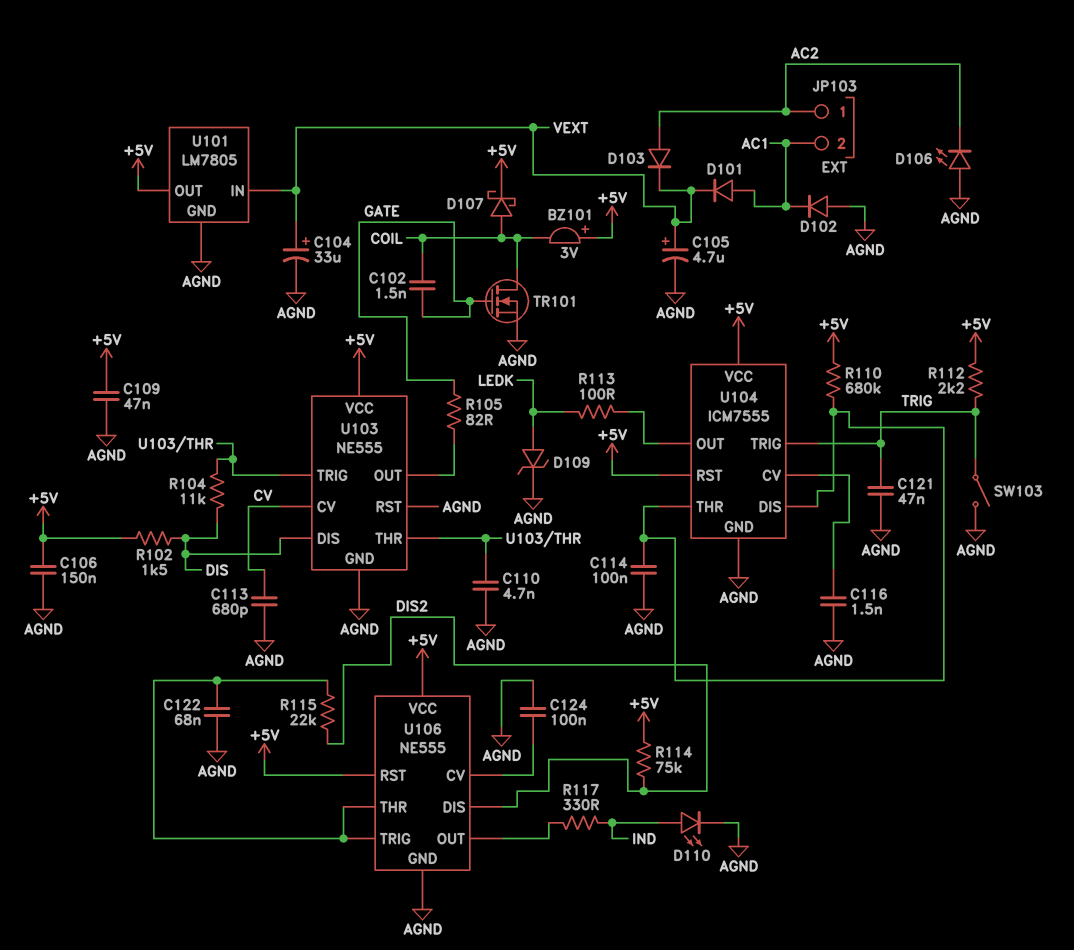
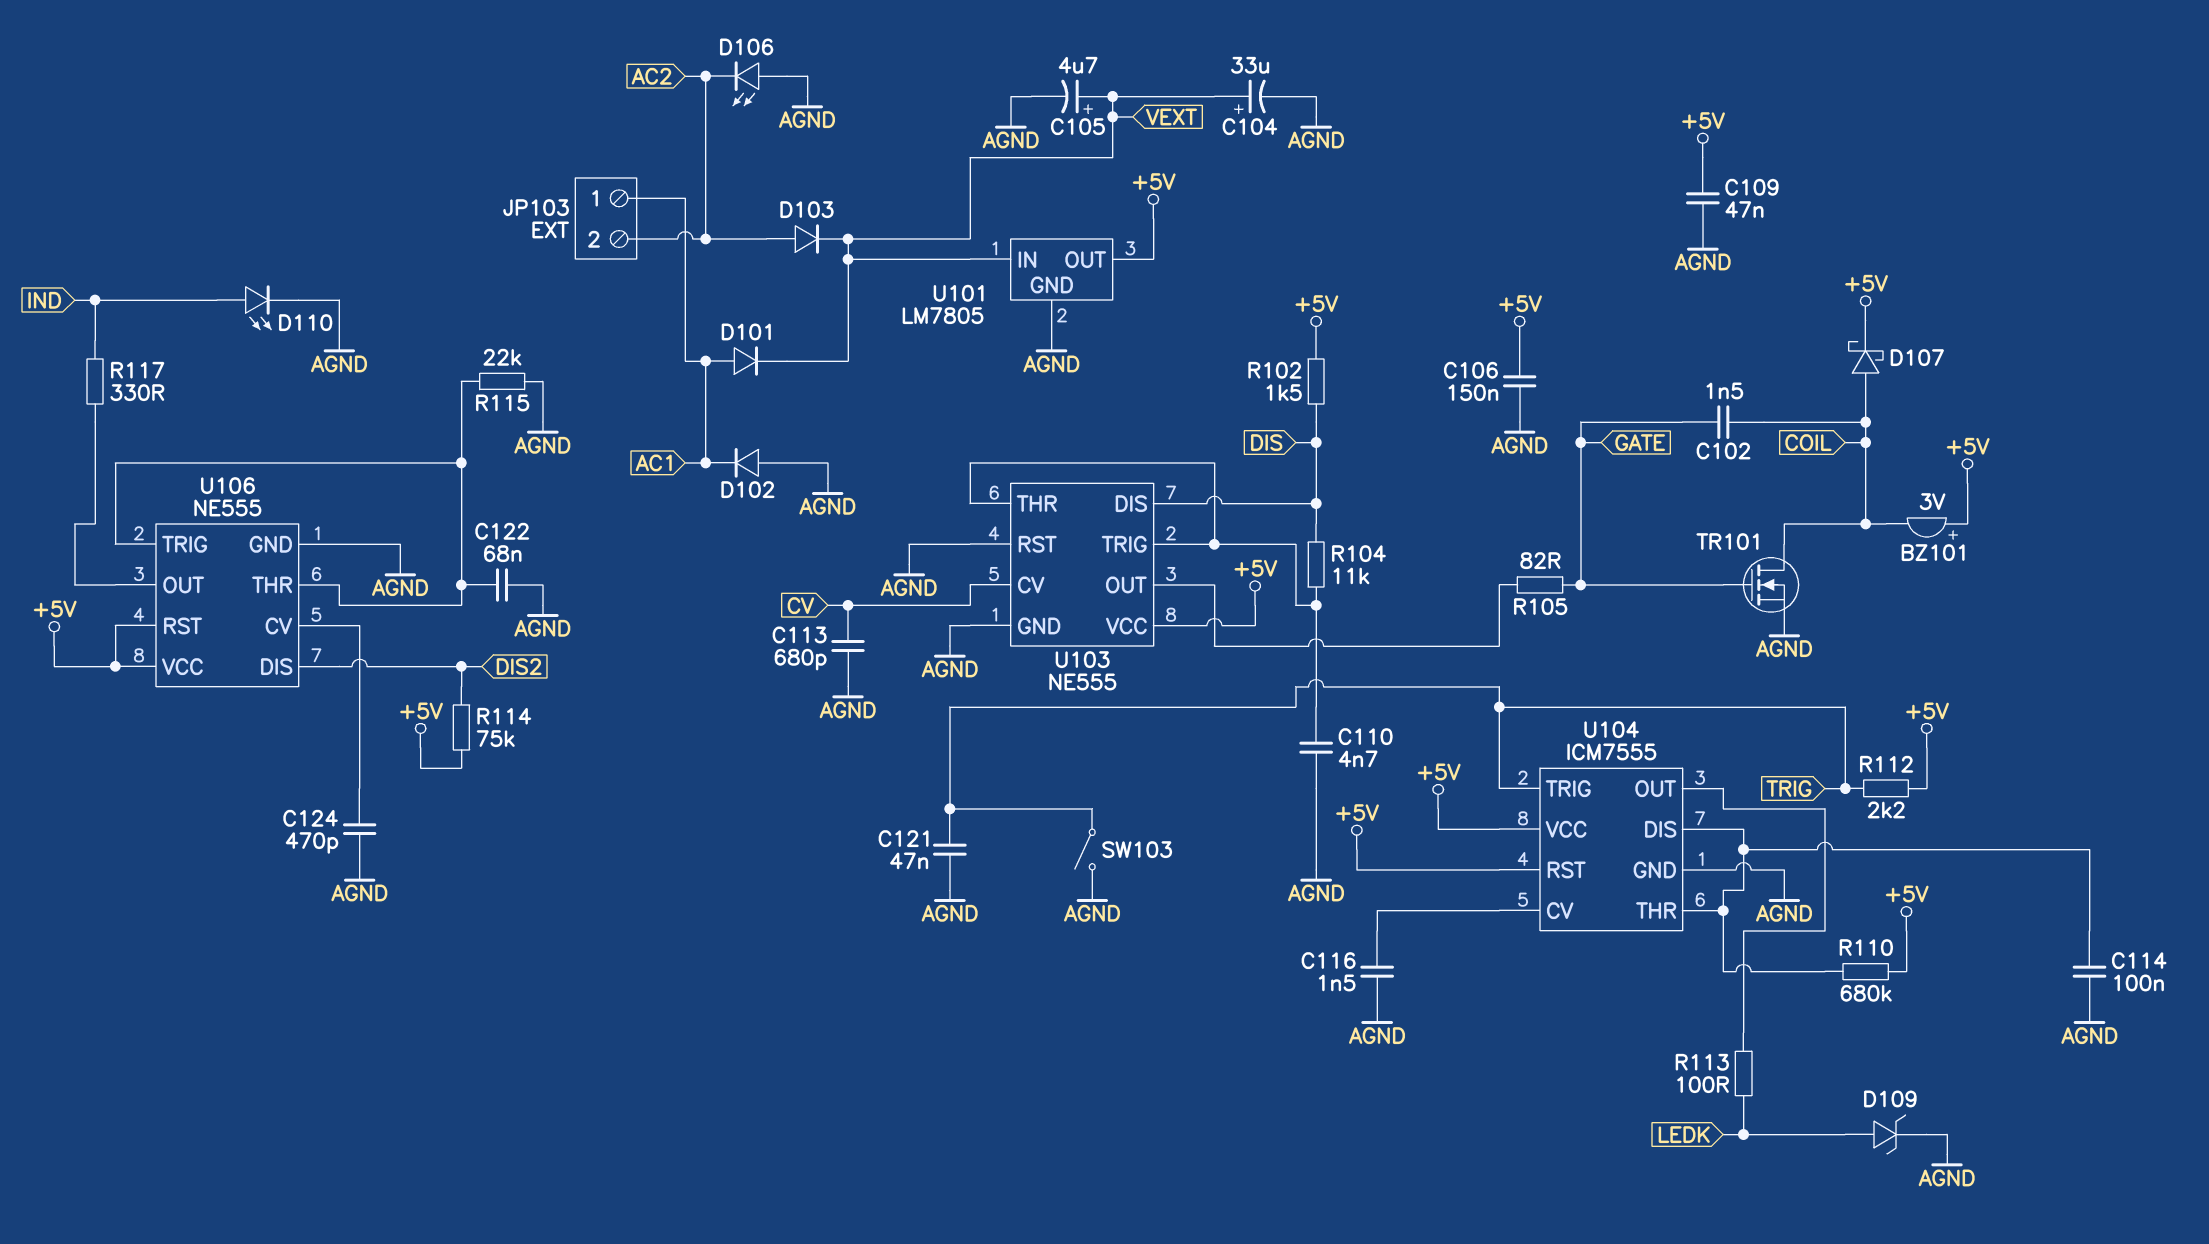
C124: 100nF (AGND, U106/CV) -> 470pF (AGND, U106/CV)
JP103 pin 1: AC2 -> AC1
JP103 pin 2: AC1 -> AC2
R115: 22k (DIS2, U106/THR) -> 22k (AGND, U106/THR)

